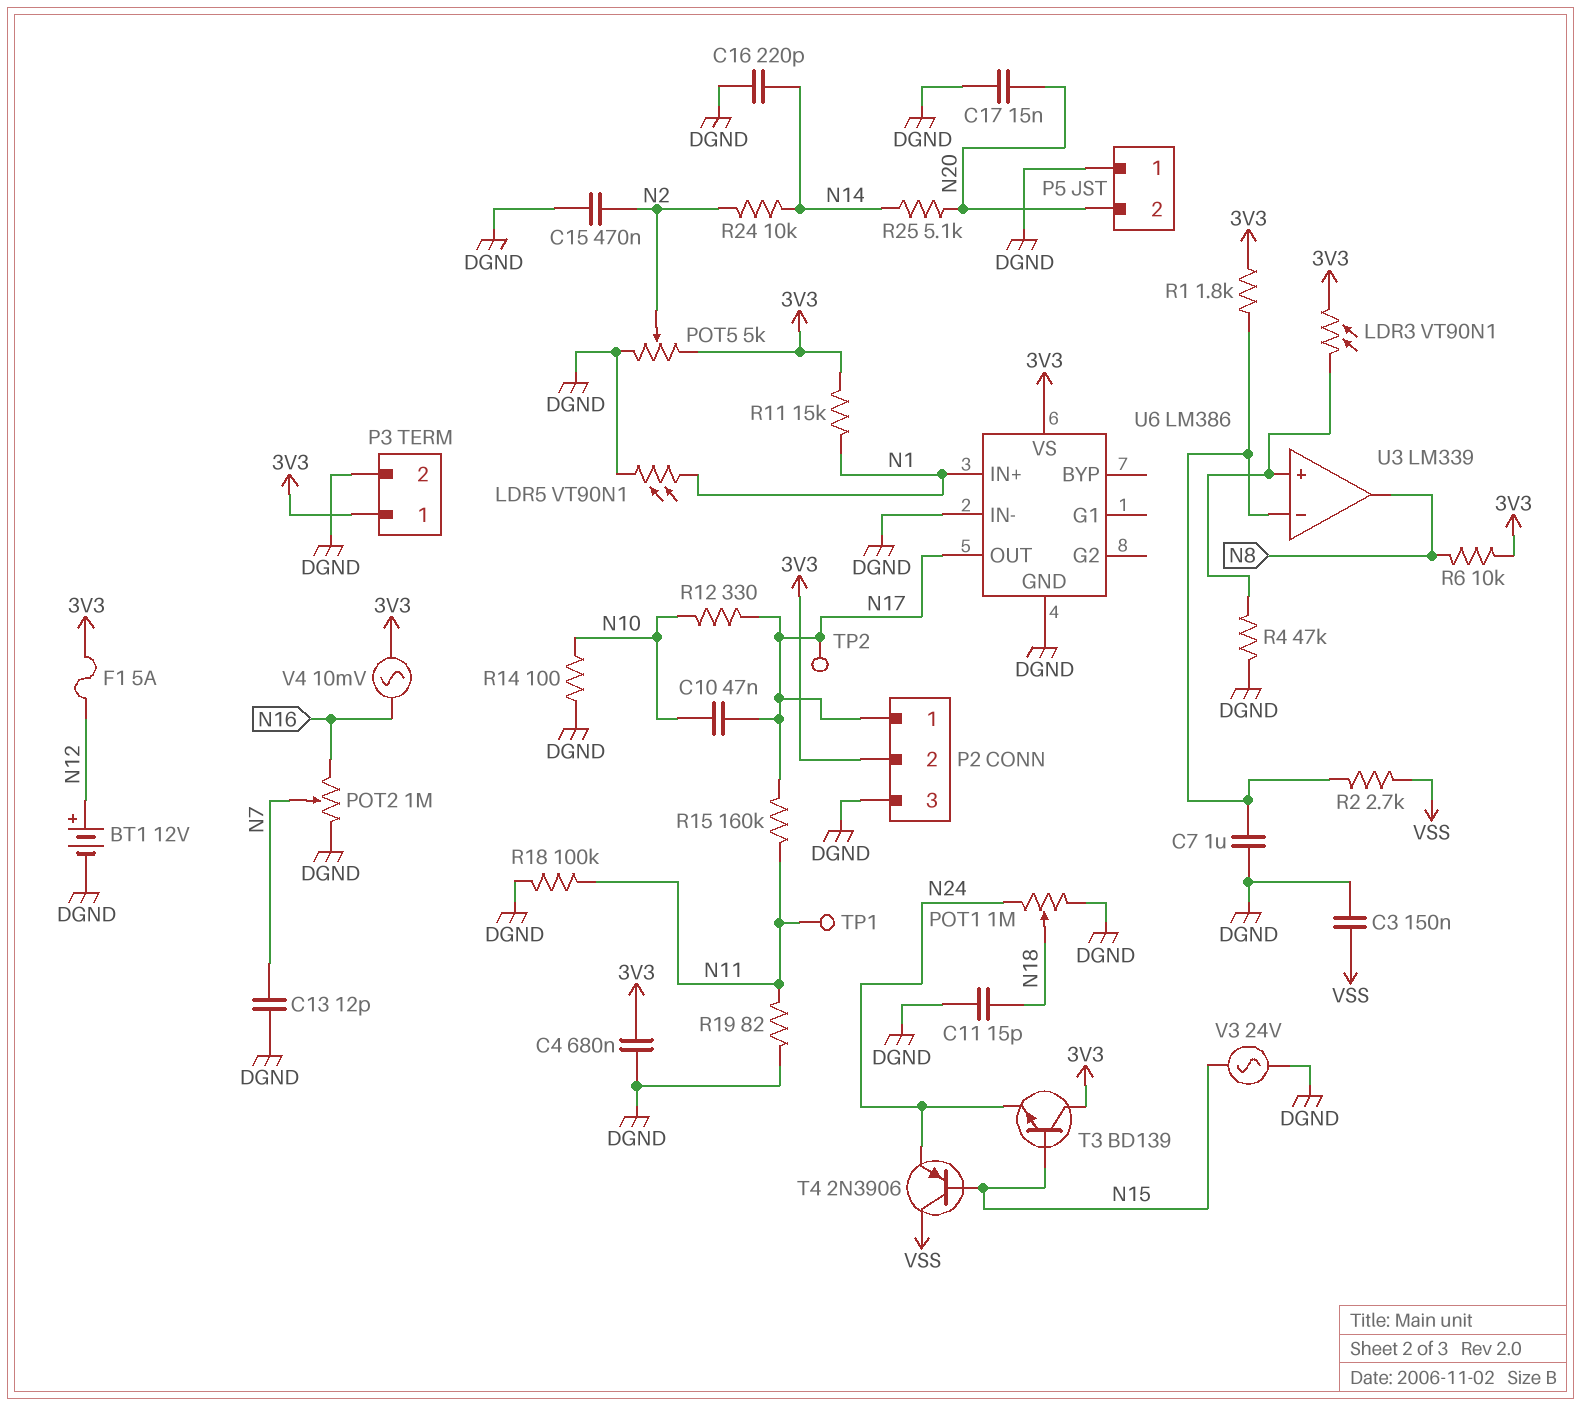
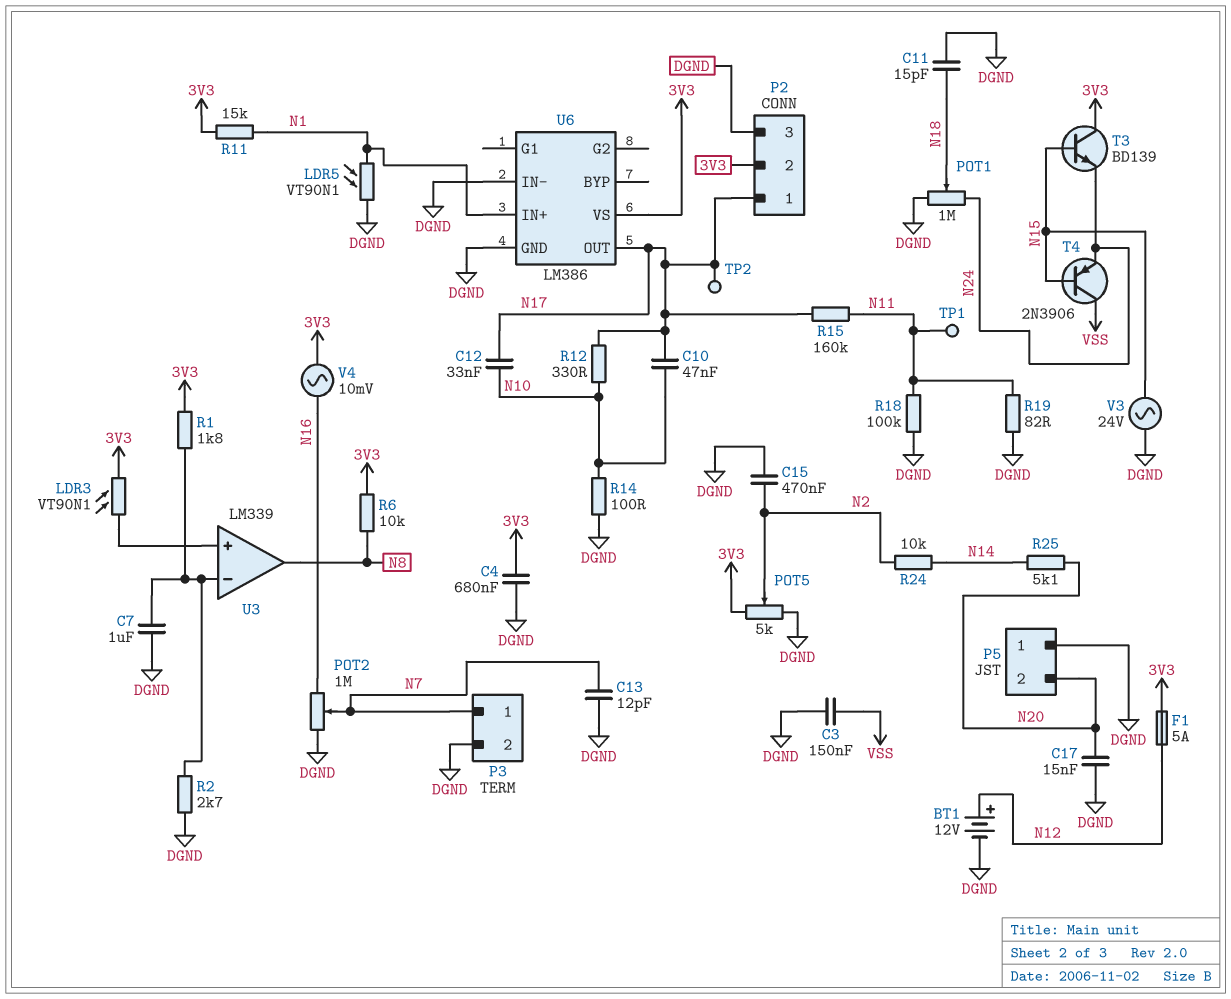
C12: none -> 33nF (N10, N17)
C16: 220pF (DGND, N14) -> none
P3 pin 1: 3V3 -> N7
R2: 2.7k (U3/in-, VSS) -> 2.7k (DGND, U3/in-)
R4: 47k (DGND, U3/in+) -> none

